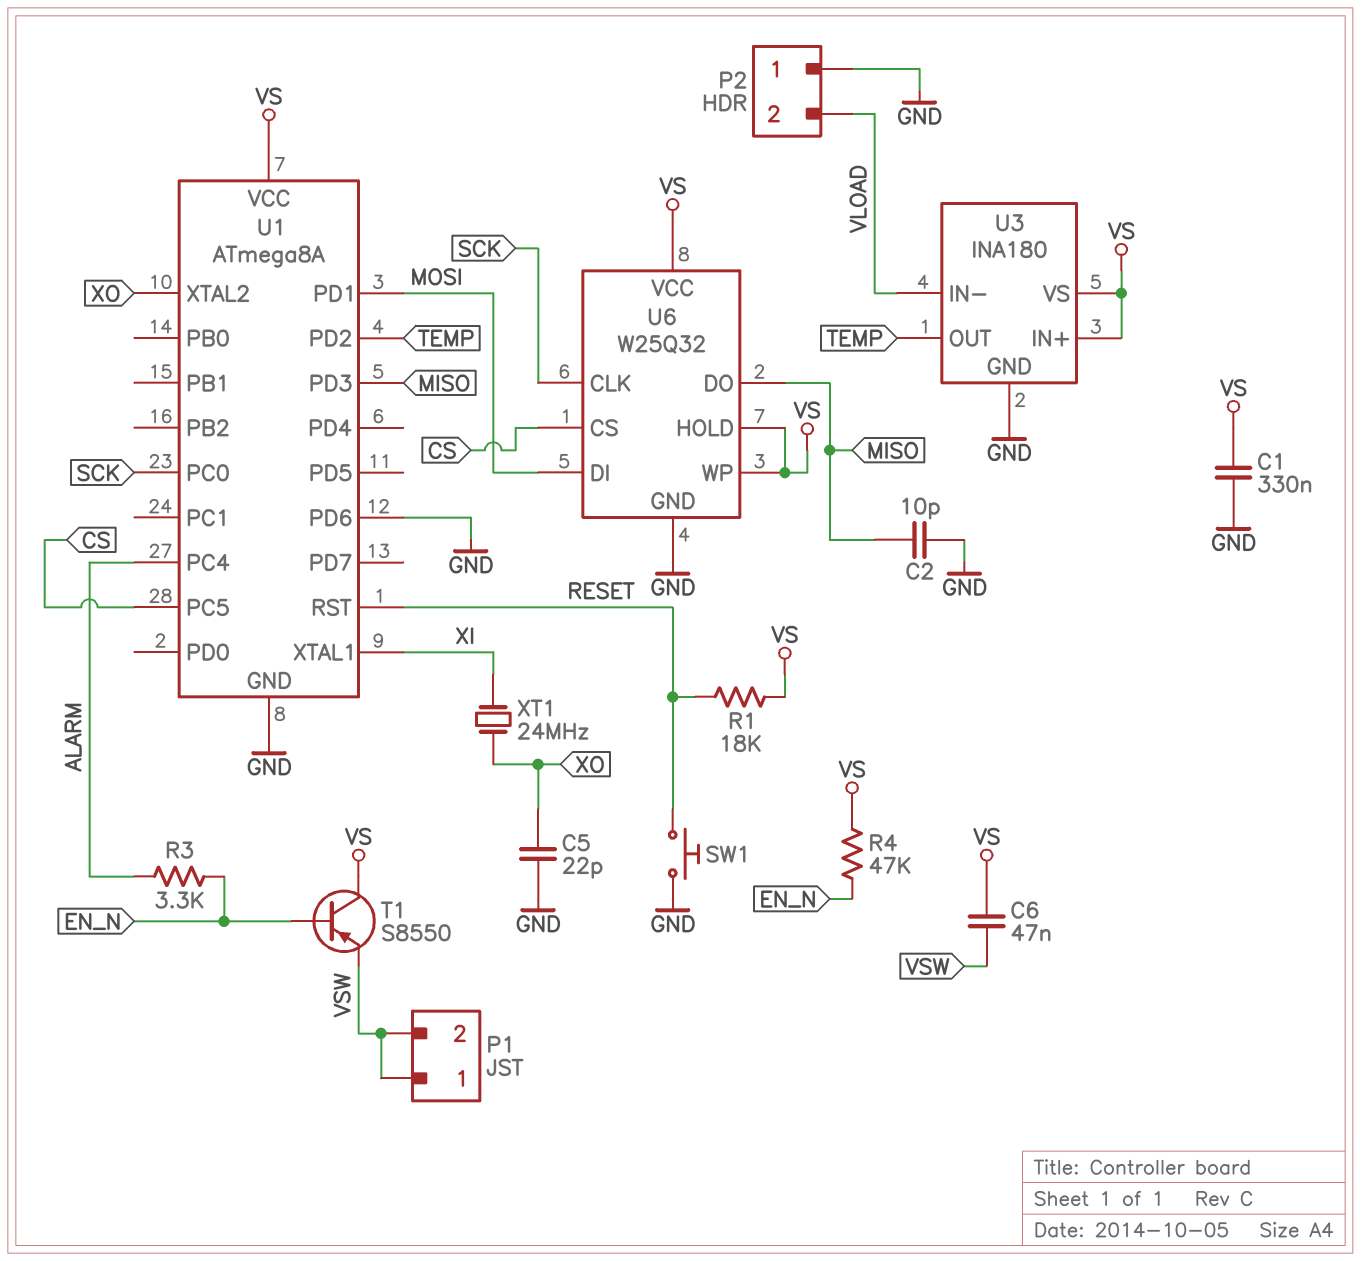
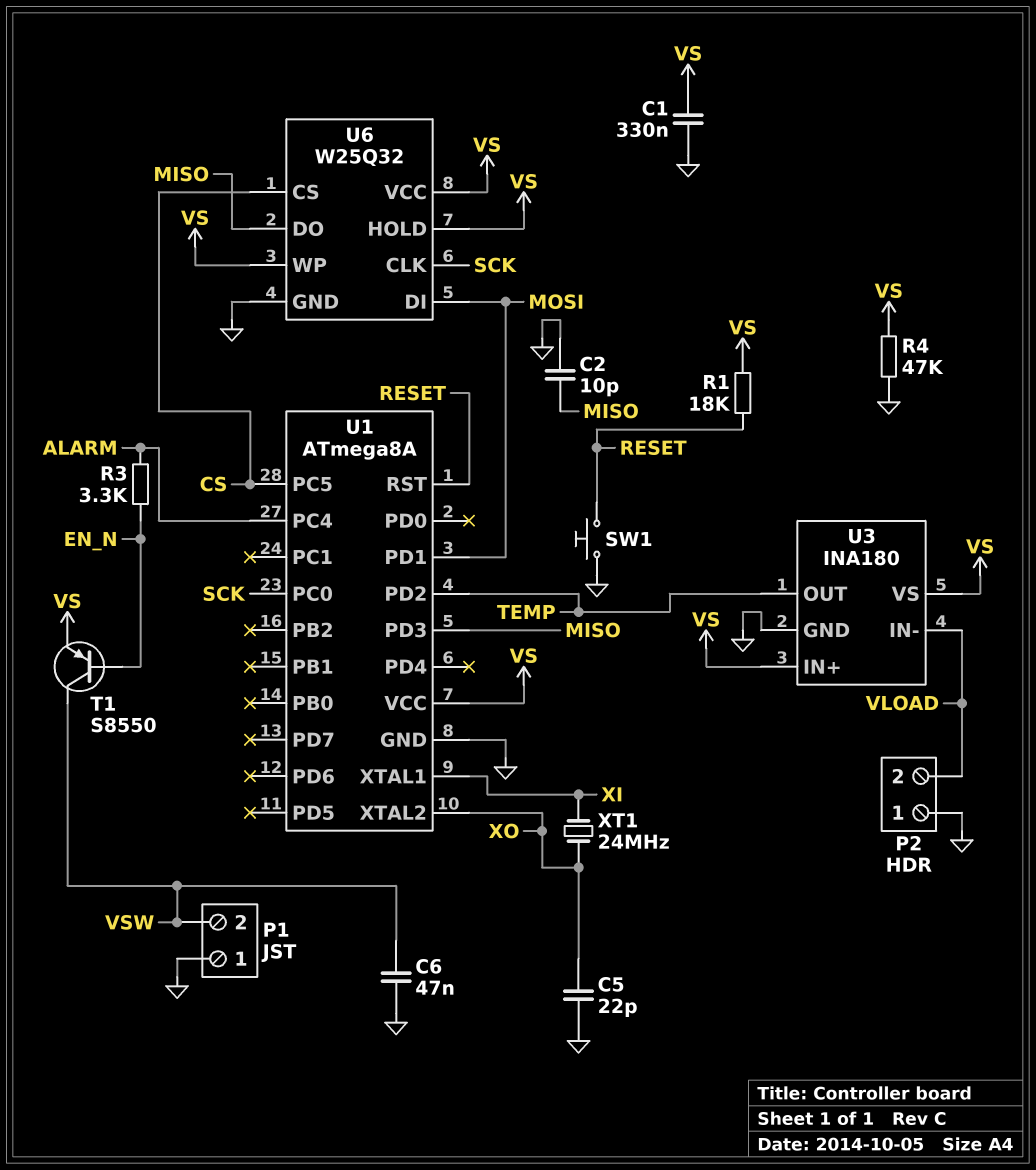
C6: 47nF (VS, VSW) -> 47nF (GND, VSW)
P1 pin 1: VSW -> GND
R4: 47k (EN_N, VS) -> 47k (GND, VS)
T1: PNP S8550 (B EN_N, C VS, E VSW) -> PNP S8550 (B EN_N, C VSW, E VS)
U1 pin PD6: GND -> none

